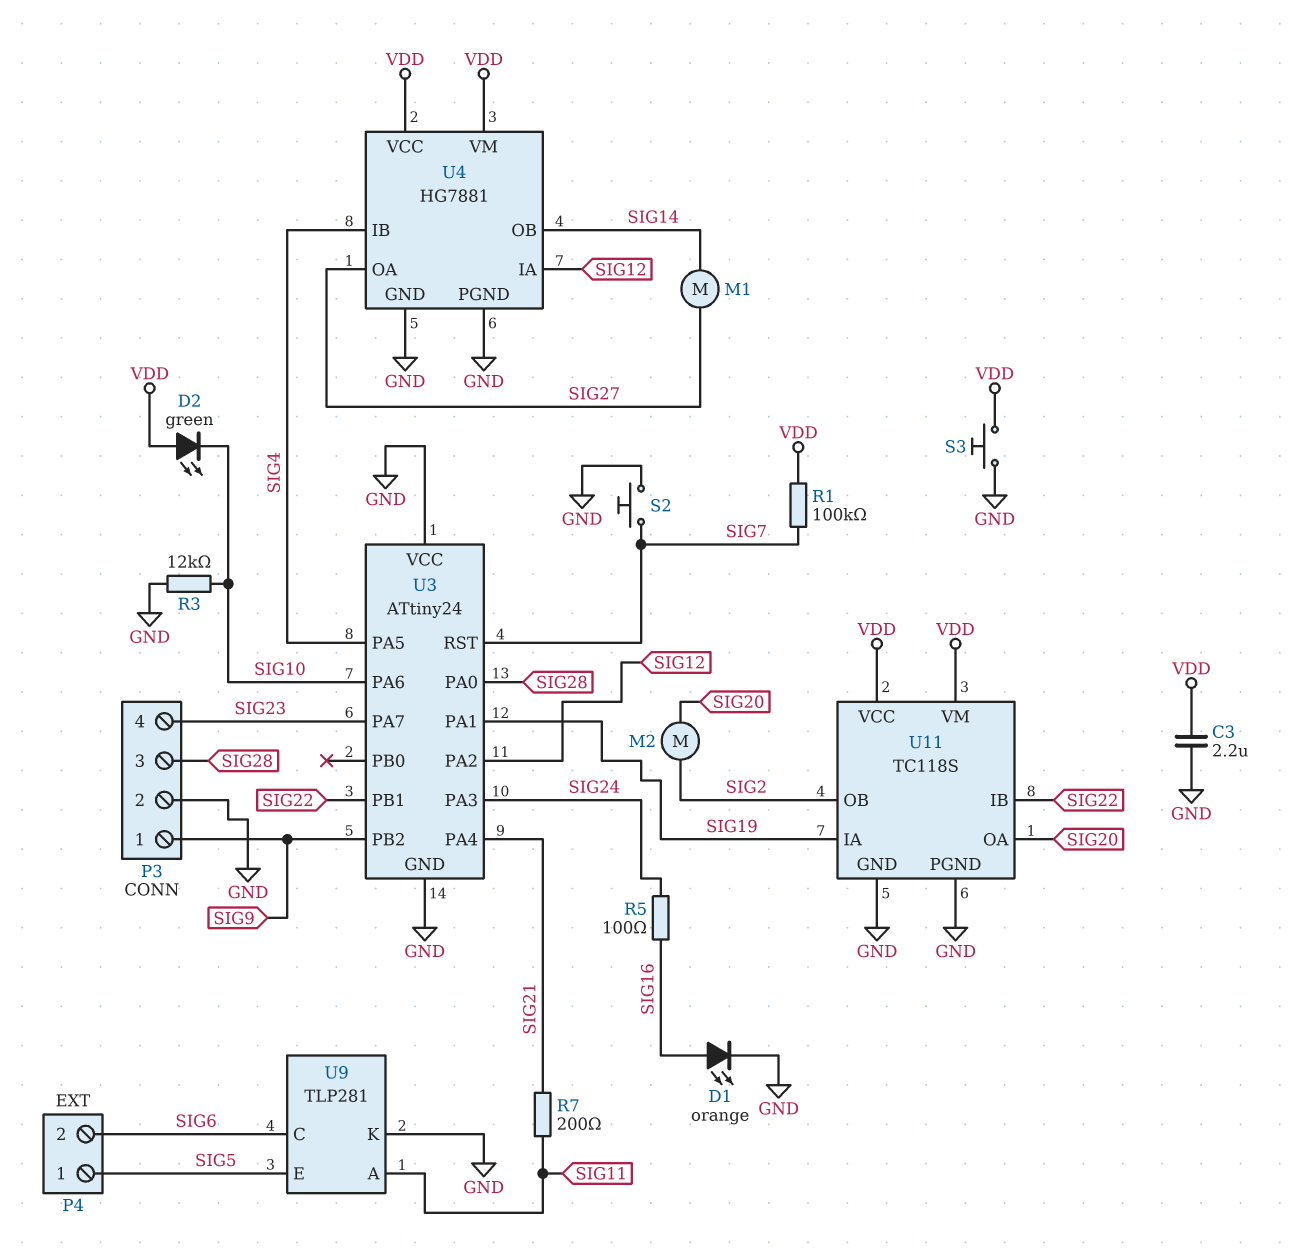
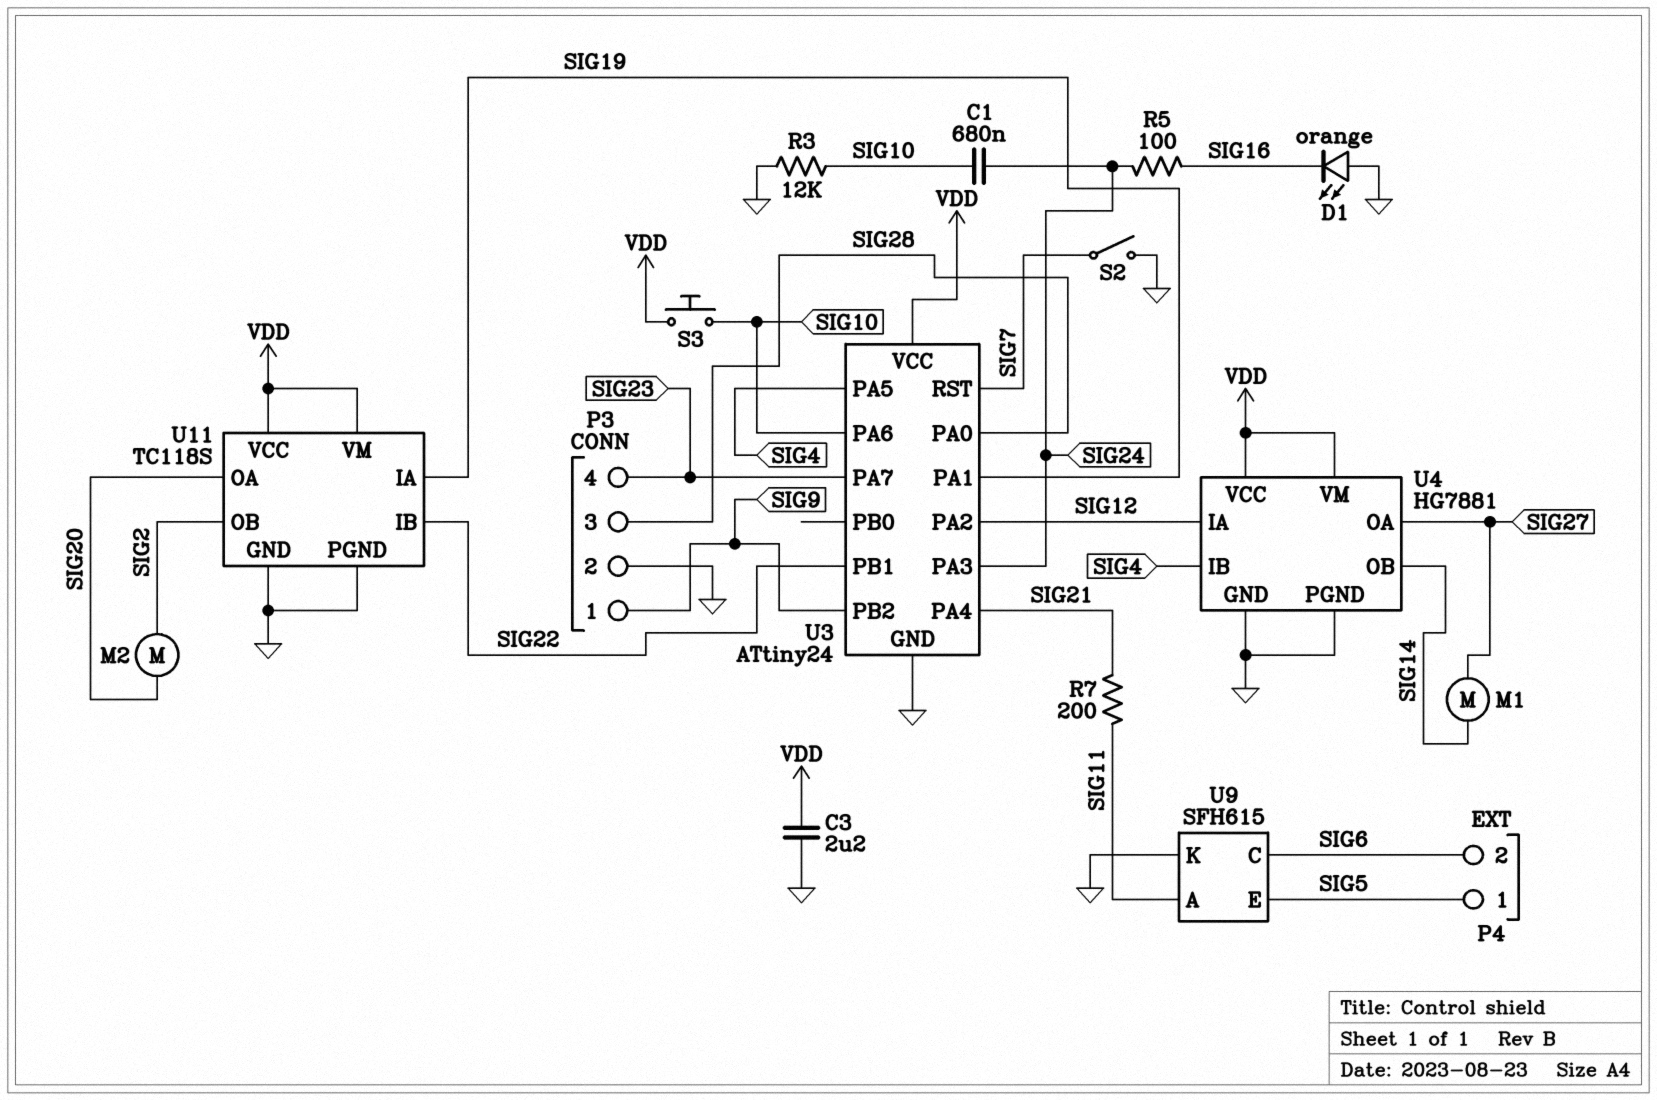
C1: none -> 680nF (SIG10, SIG24)
D1: LED orange (A SIG16, K GND) -> LED orange (A GND, K SIG16)
D2: LED green (A VDD, K SIG10) -> none
R1: 100k (SIG7, VDD) -> none
S2: button (GND, SIG7) -> switch (GND, SIG7)
S3: button (GND, VDD) -> button (SIG10, VDD)
U3 pin VCC: GND -> VDD
U9: TLP281 -> SFH615

